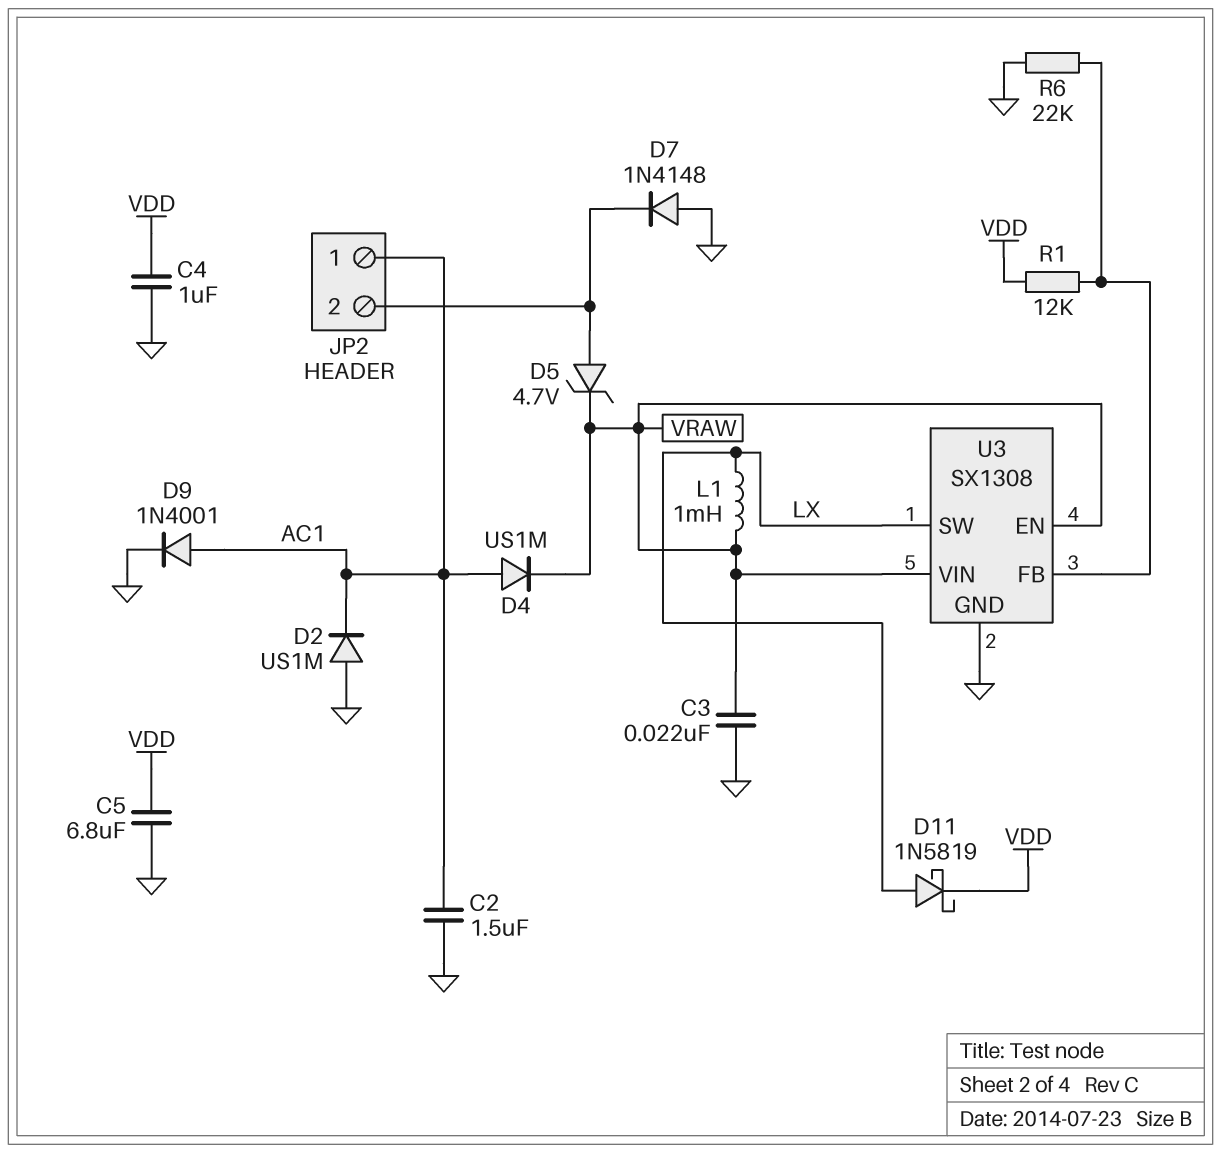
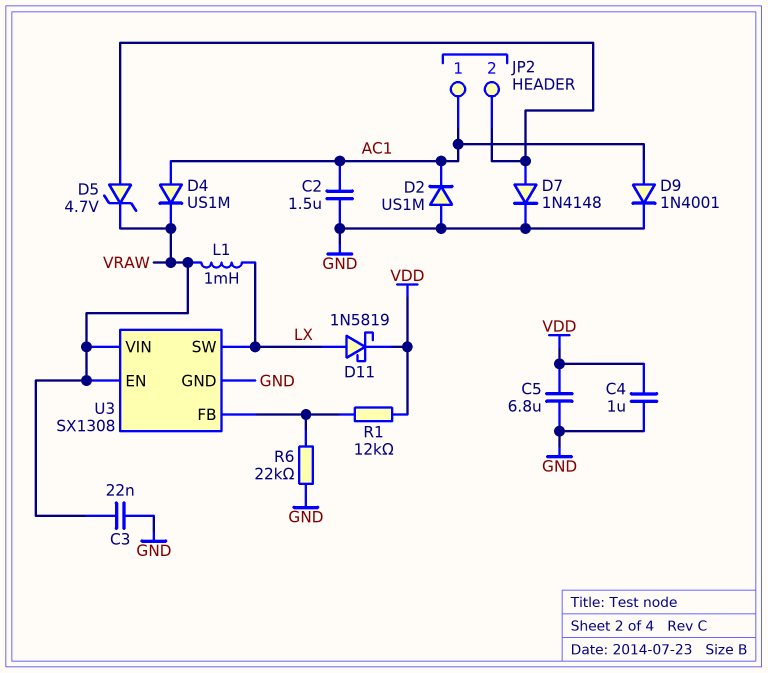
D7: diode 1N4148 (A GND, K JP2/2) -> diode 1N4148 (A JP2/2, K GND)

